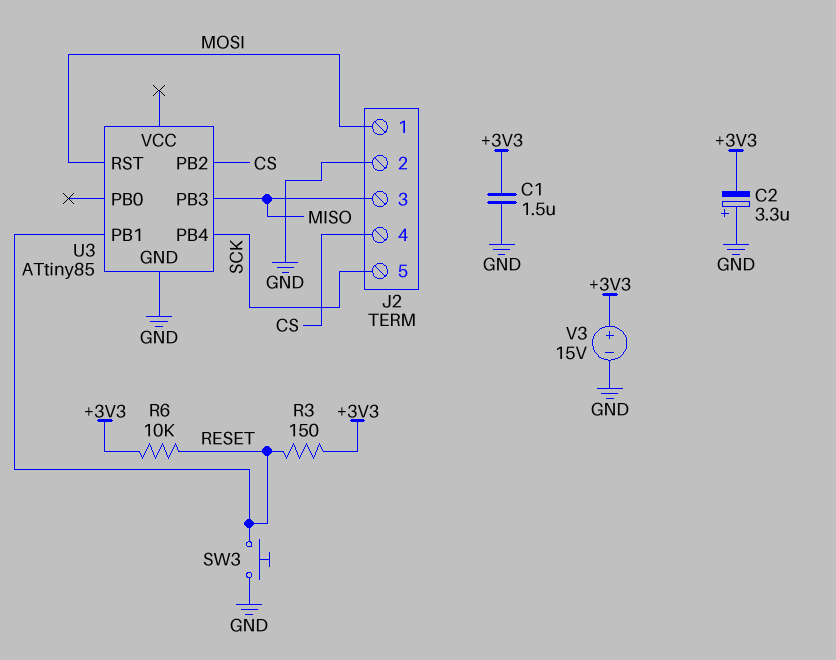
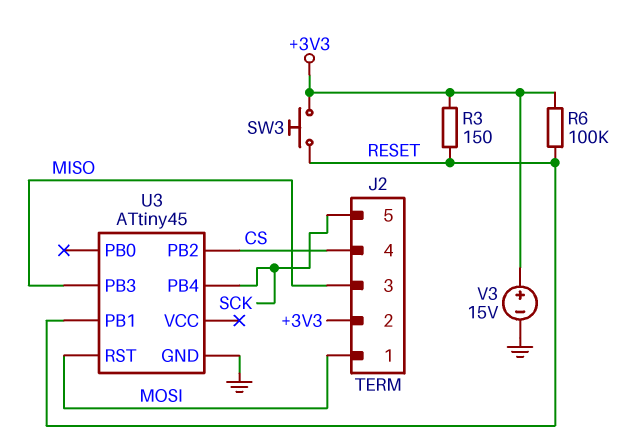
C1: 1.5uF (+3V3, GND) -> none
C2: 3.3uF (plus GND, minus +3V3) -> none
J2 pin 2: GND -> +3V3
R6: 10k (+3V3, RESET) -> 100k (+3V3, RESET)
SW3: button (GND, RESET) -> button (+3V3, RESET)
U3: ATtiny85 -> ATtiny45

